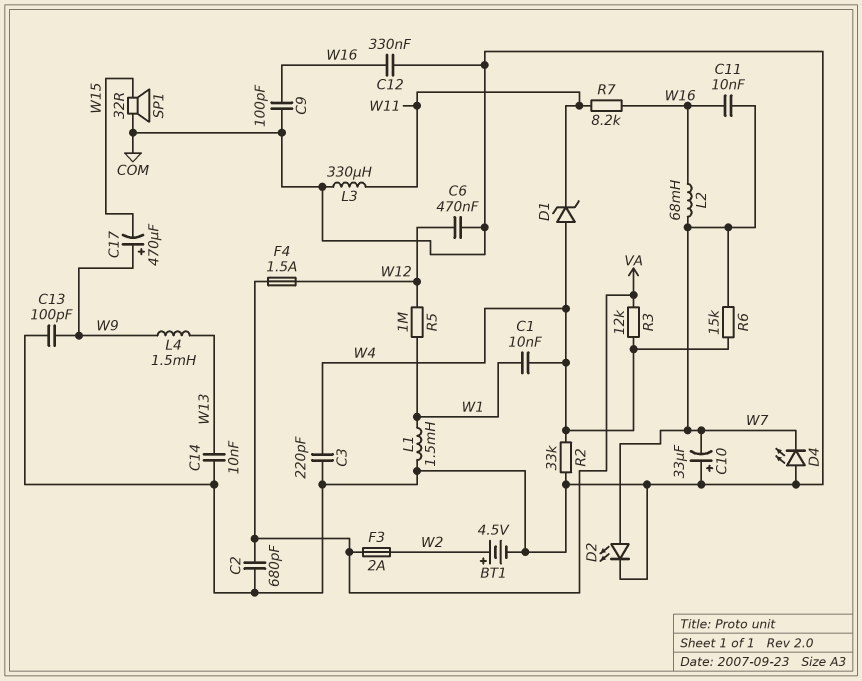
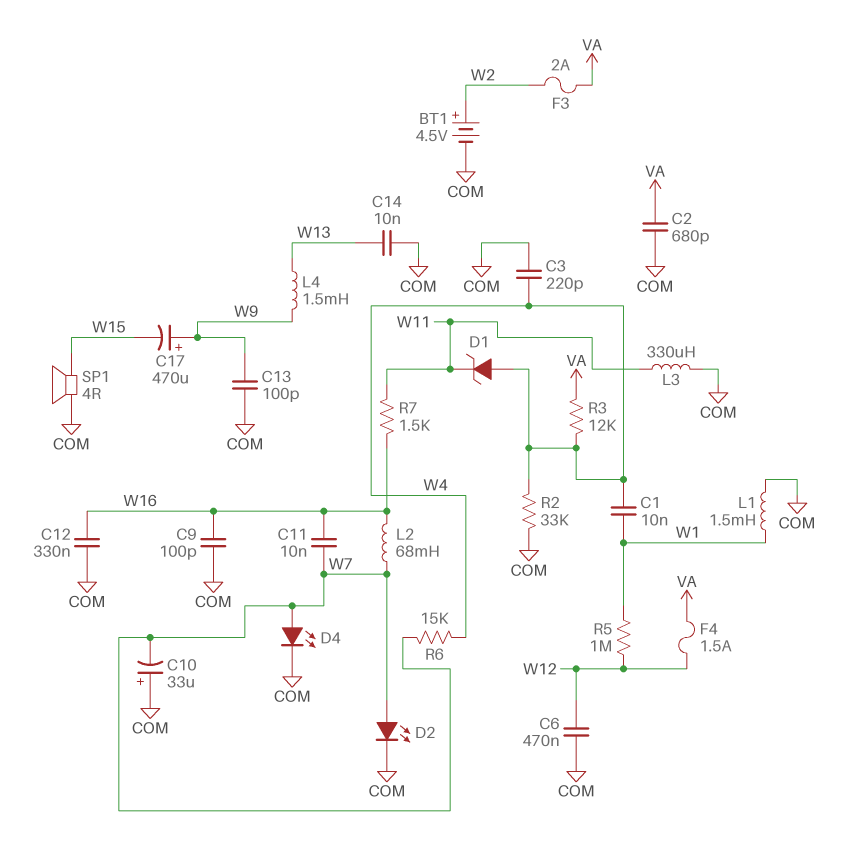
D4: LED (A COM, K W7) -> LED (A W7, K COM)
R7: 8.2k (W11, W16) -> 1.5k (W11, W16)
SP1: speaker 32R (COM, W15) -> speaker 4R (COM, W15)

